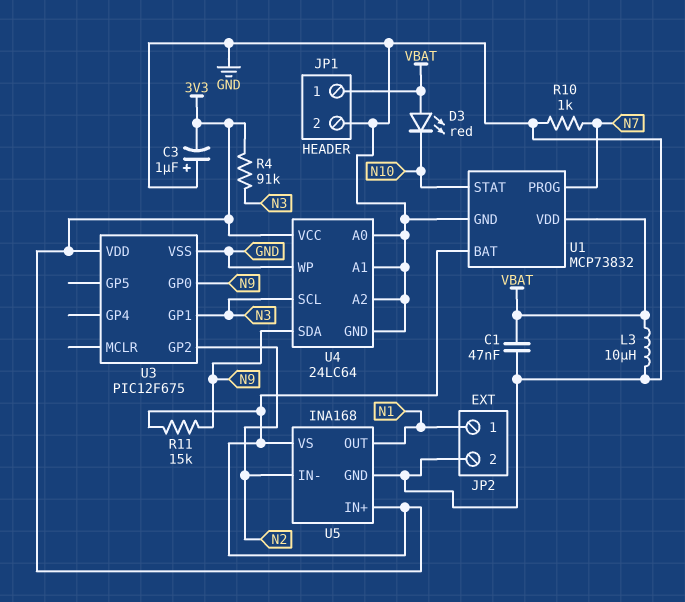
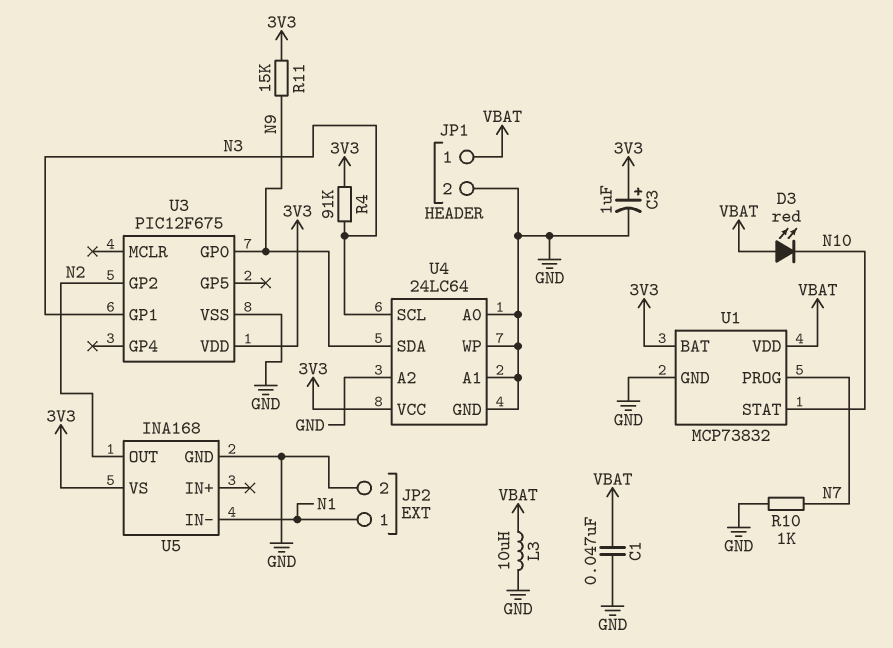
C3: 1uF (plus GND, minus 3V3) -> 1uF (plus 3V3, minus GND)
U5 pin IN+: 3V3 -> none
U5 pin IN-: N2 -> N1
U5 pin OUT: N1 -> N2

